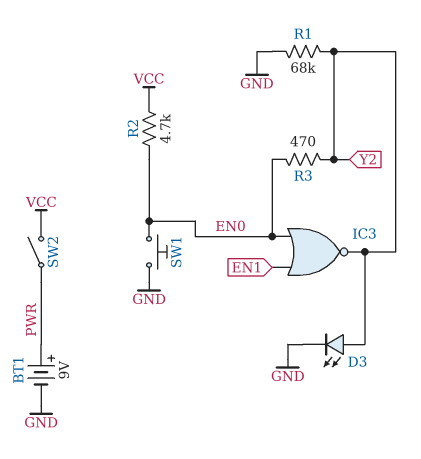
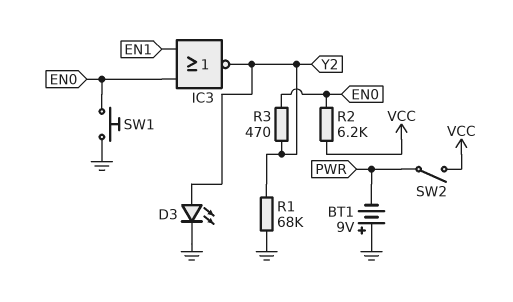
BT1: 9V (plus PWR, minus GND) -> 9V (plus GND, minus PWR)
R2: 4.7k (EN0, VCC) -> 6.2k (EN0, VCC)

